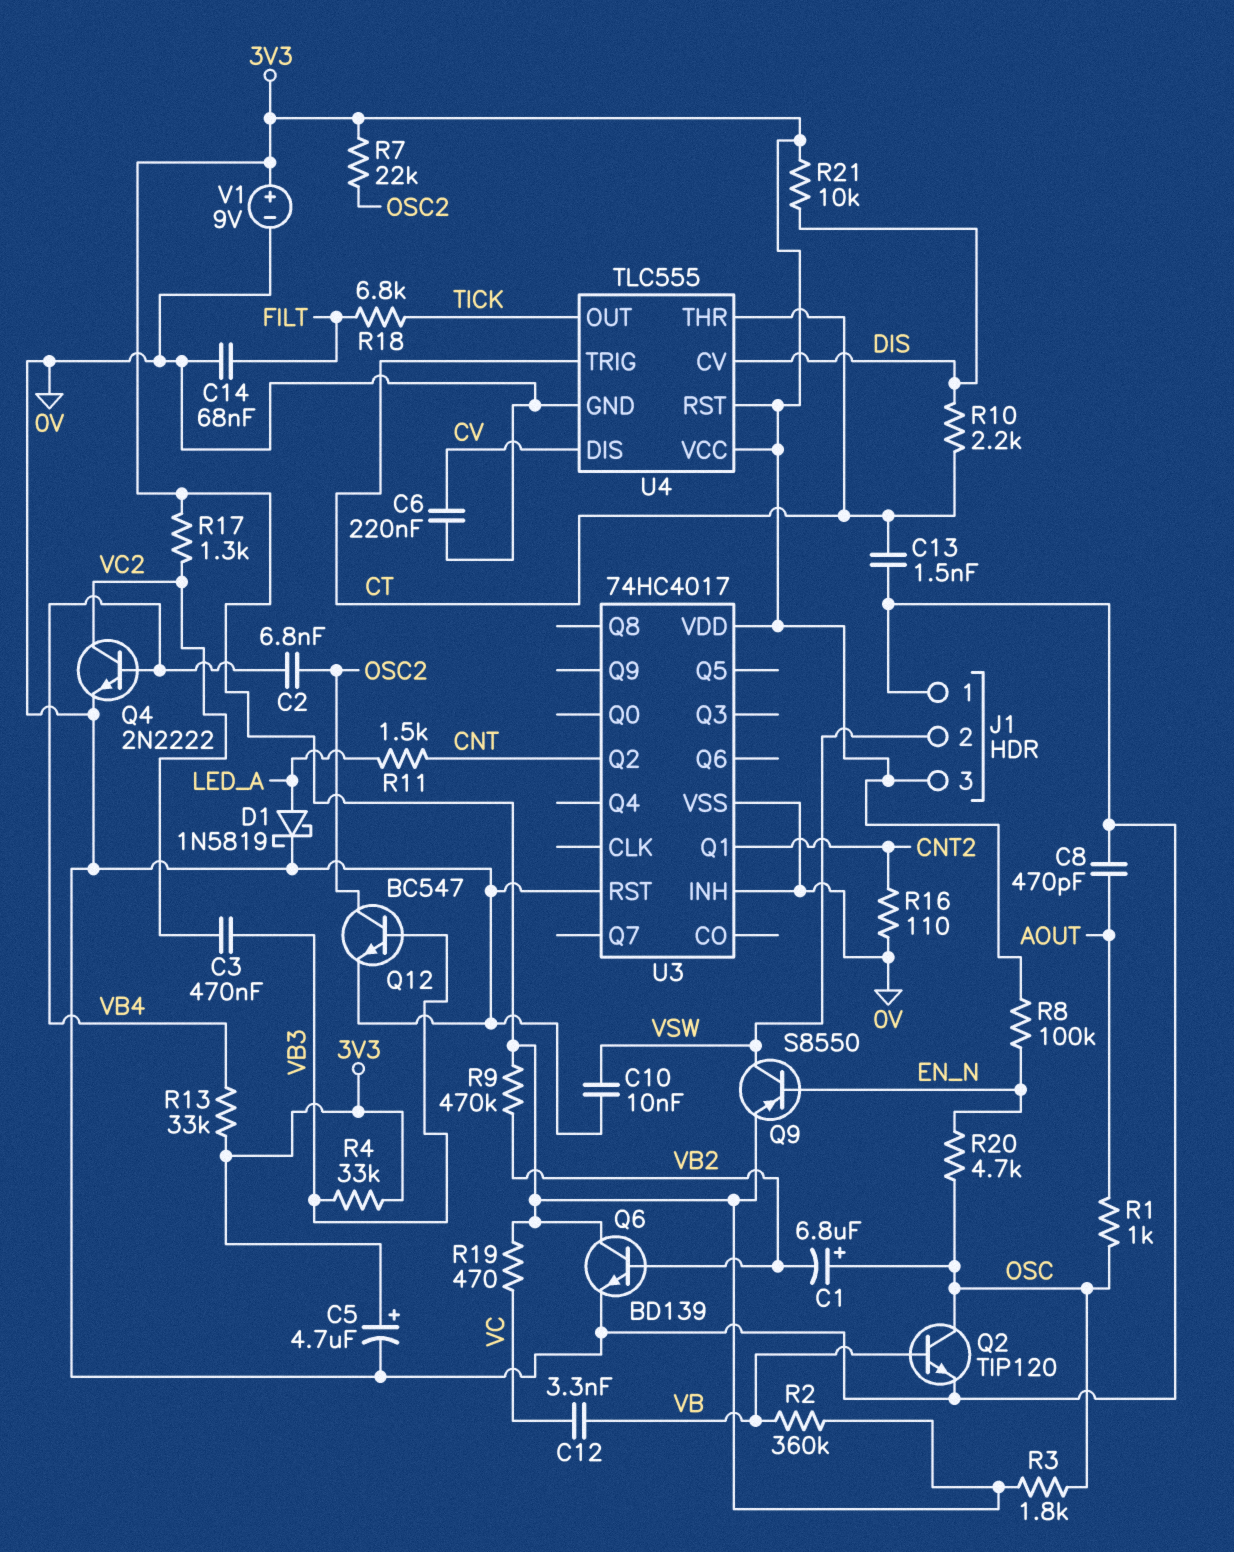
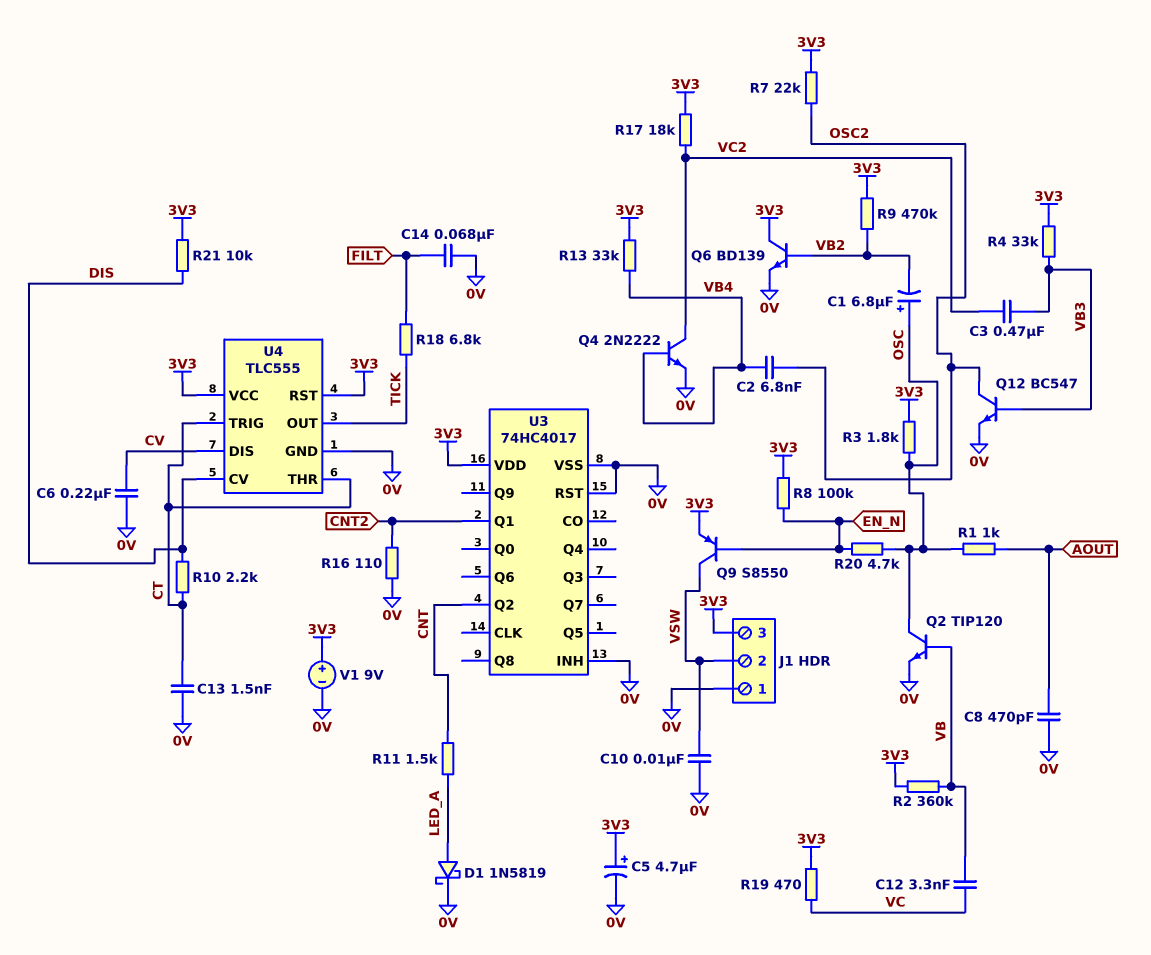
R17: 1.3k (3V3, VC2) -> 18k (3V3, VC2)

